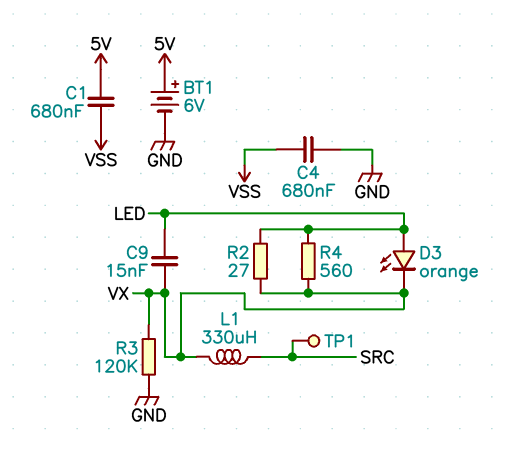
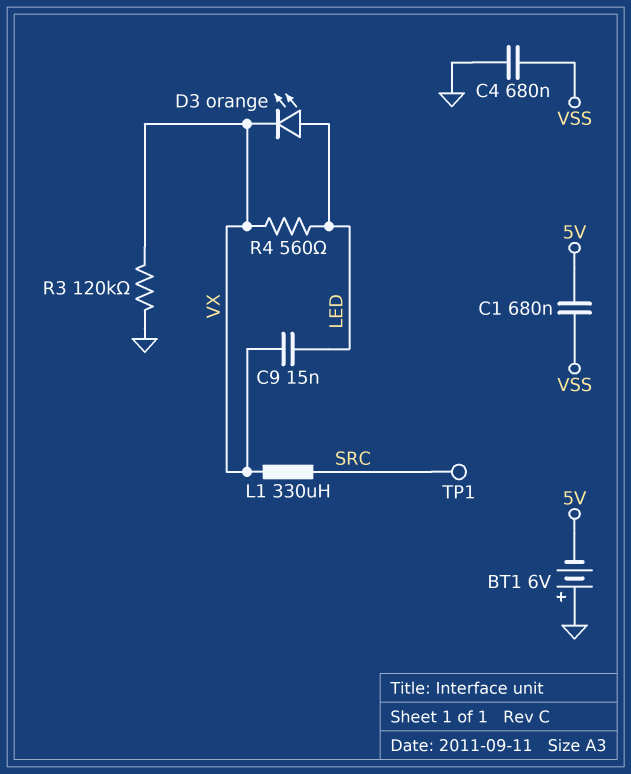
BT1: 6V (plus 5V, minus GND) -> 6V (plus GND, minus 5V)
R2: 27 (LED, VX) -> none

